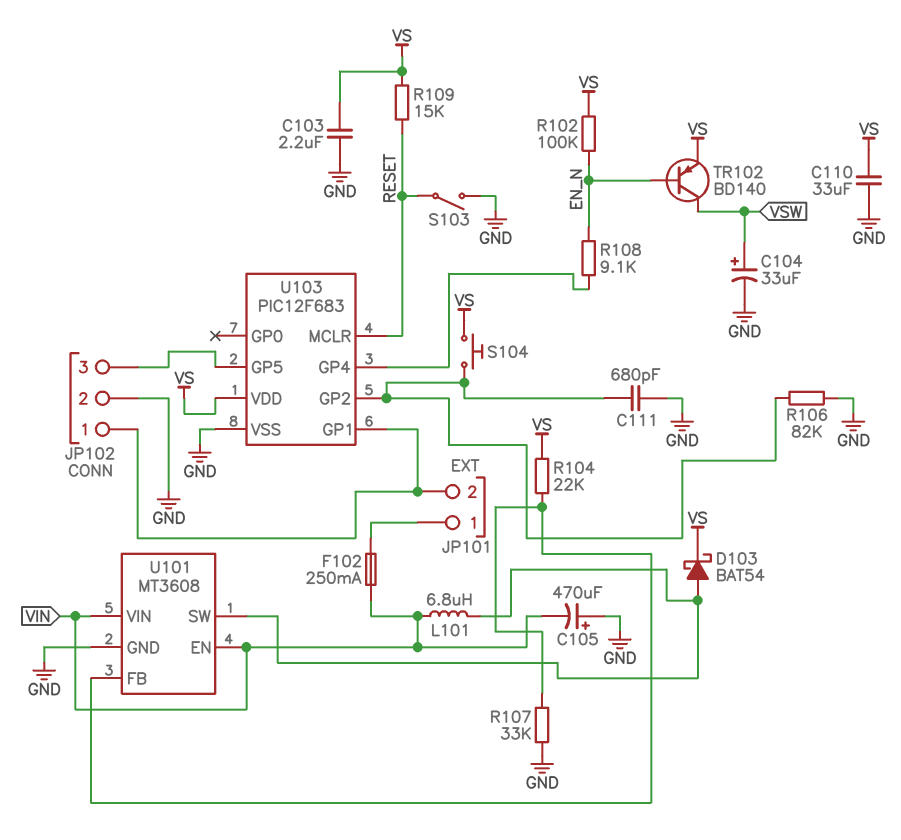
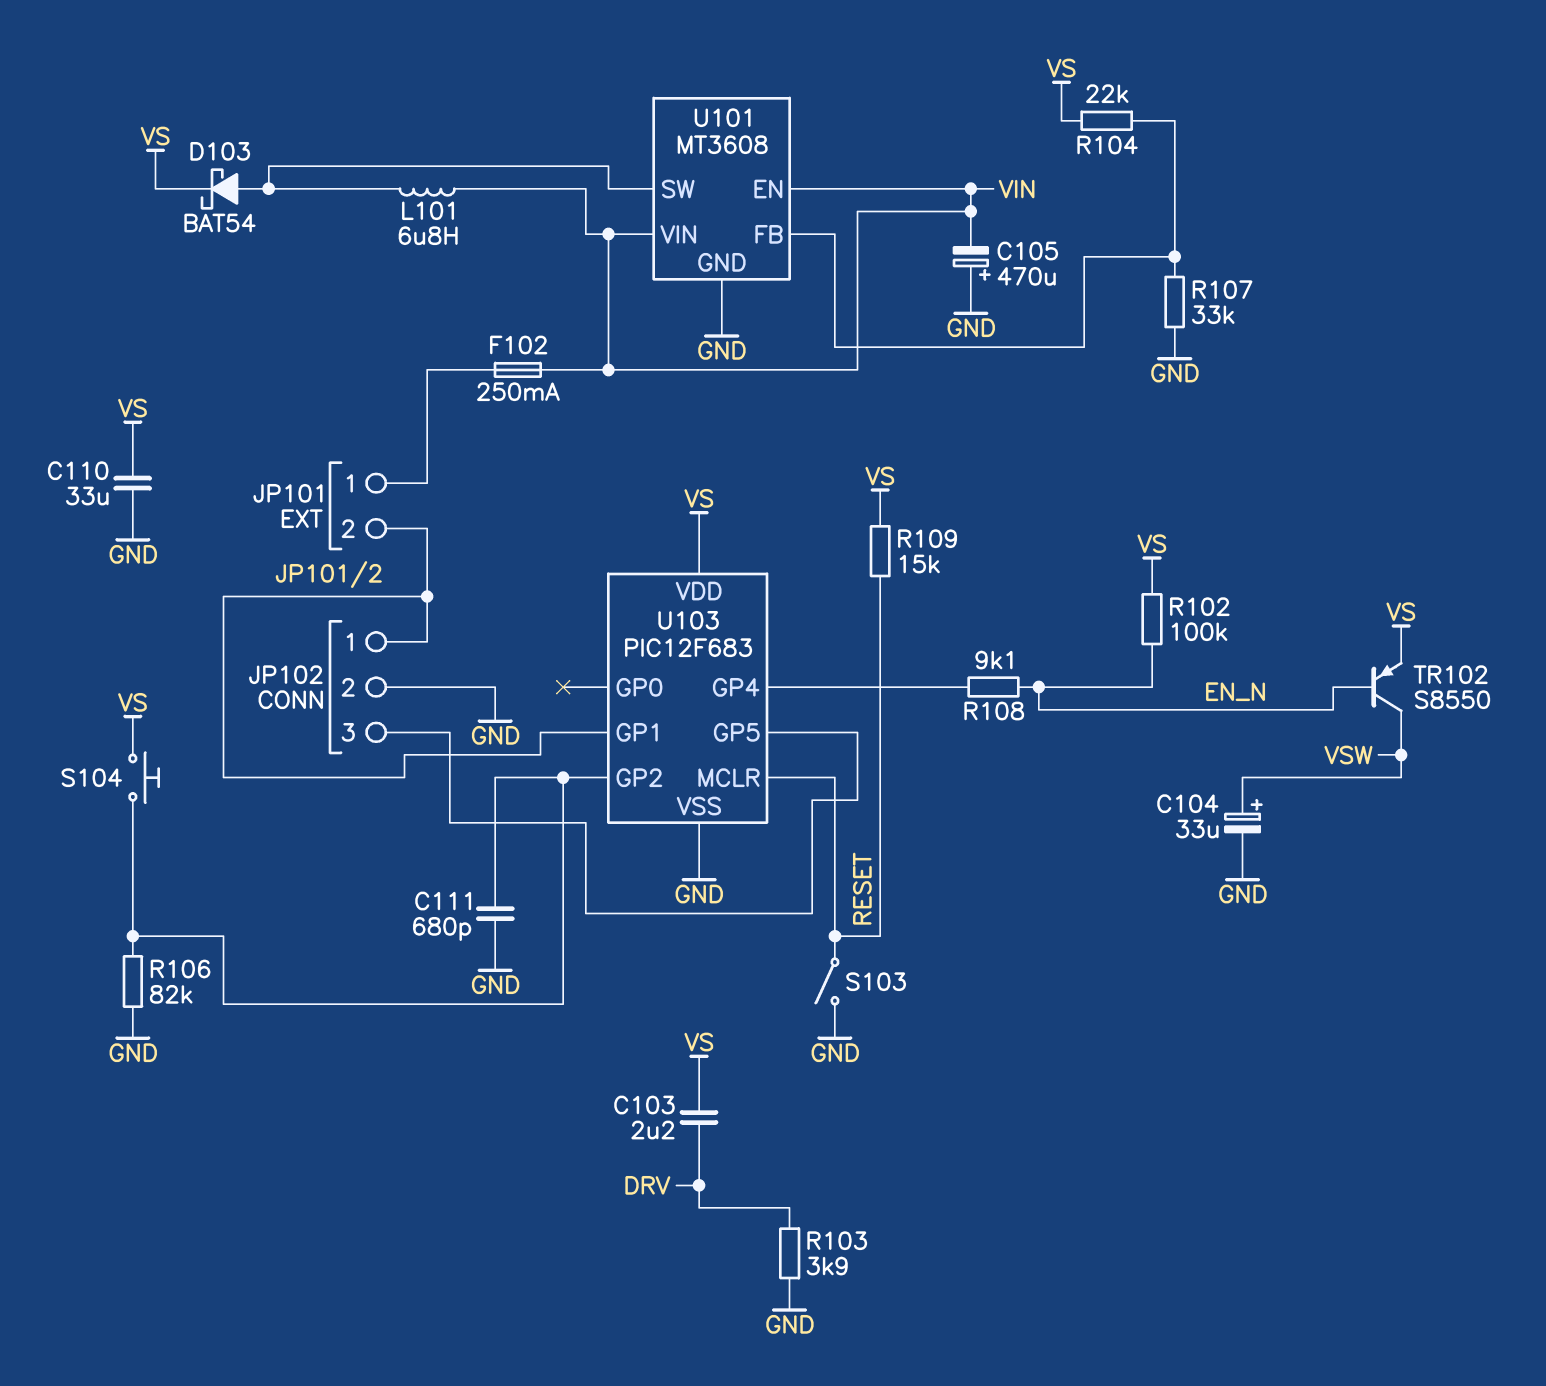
C103: 2.2uF (GND, VS) -> 2.2uF (DRV, VS)
R103: none -> 3.9k (DRV, GND)
TR102: PNP BD140 (B EN_N, C VSW, E VS) -> PNP S8550 (B EN_N, C VSW, E VS)

